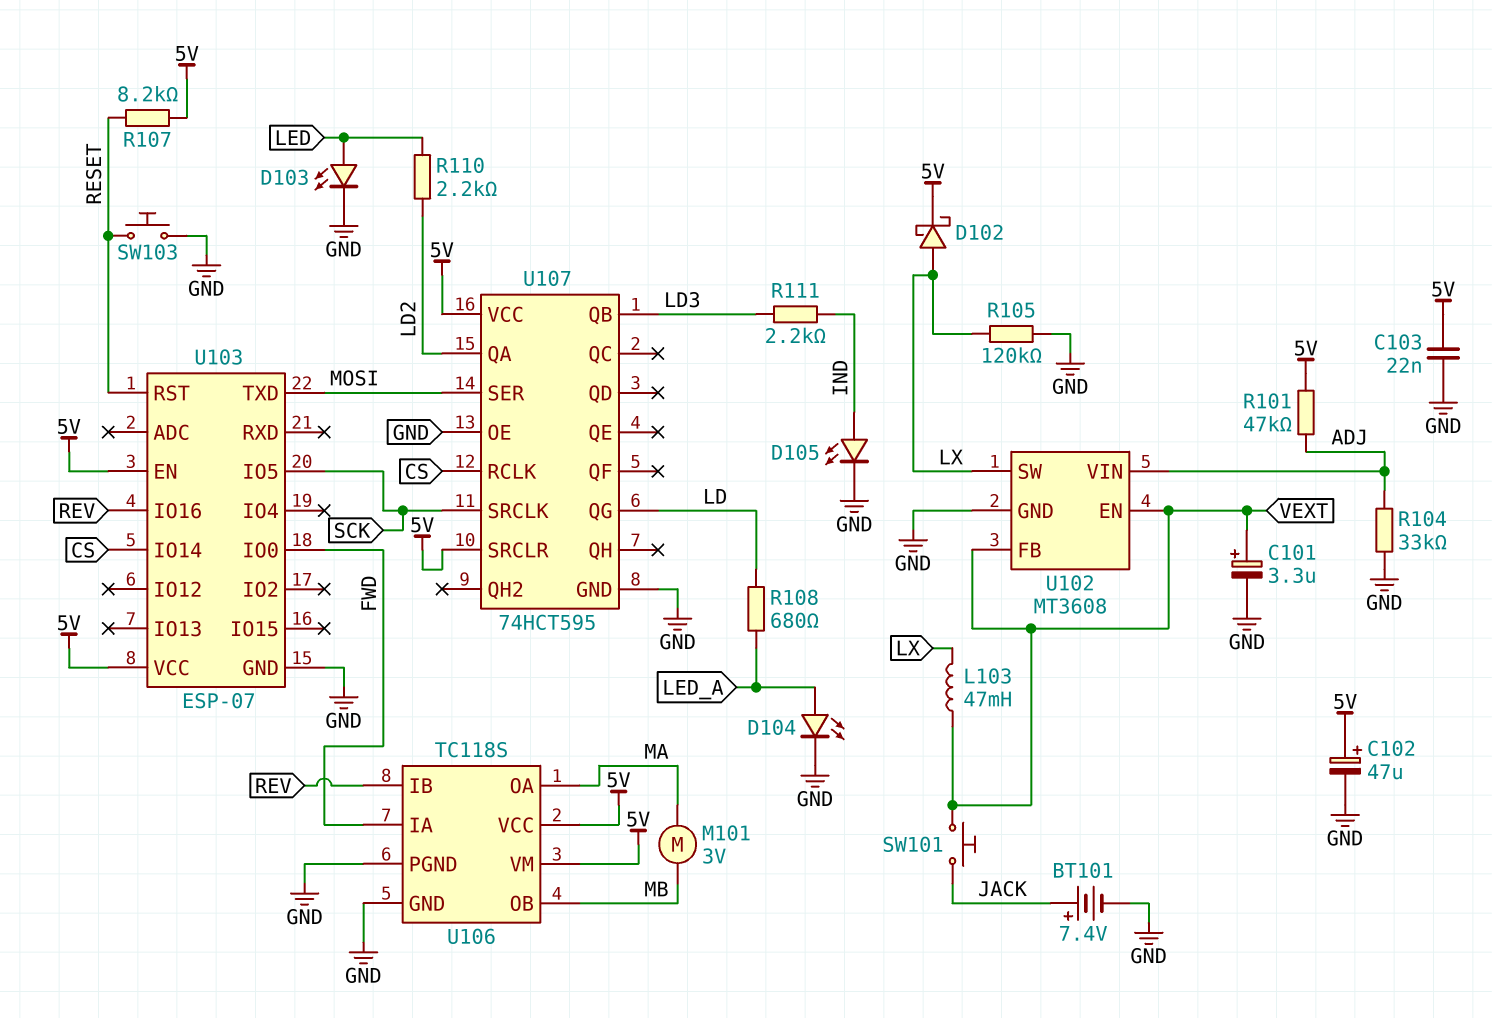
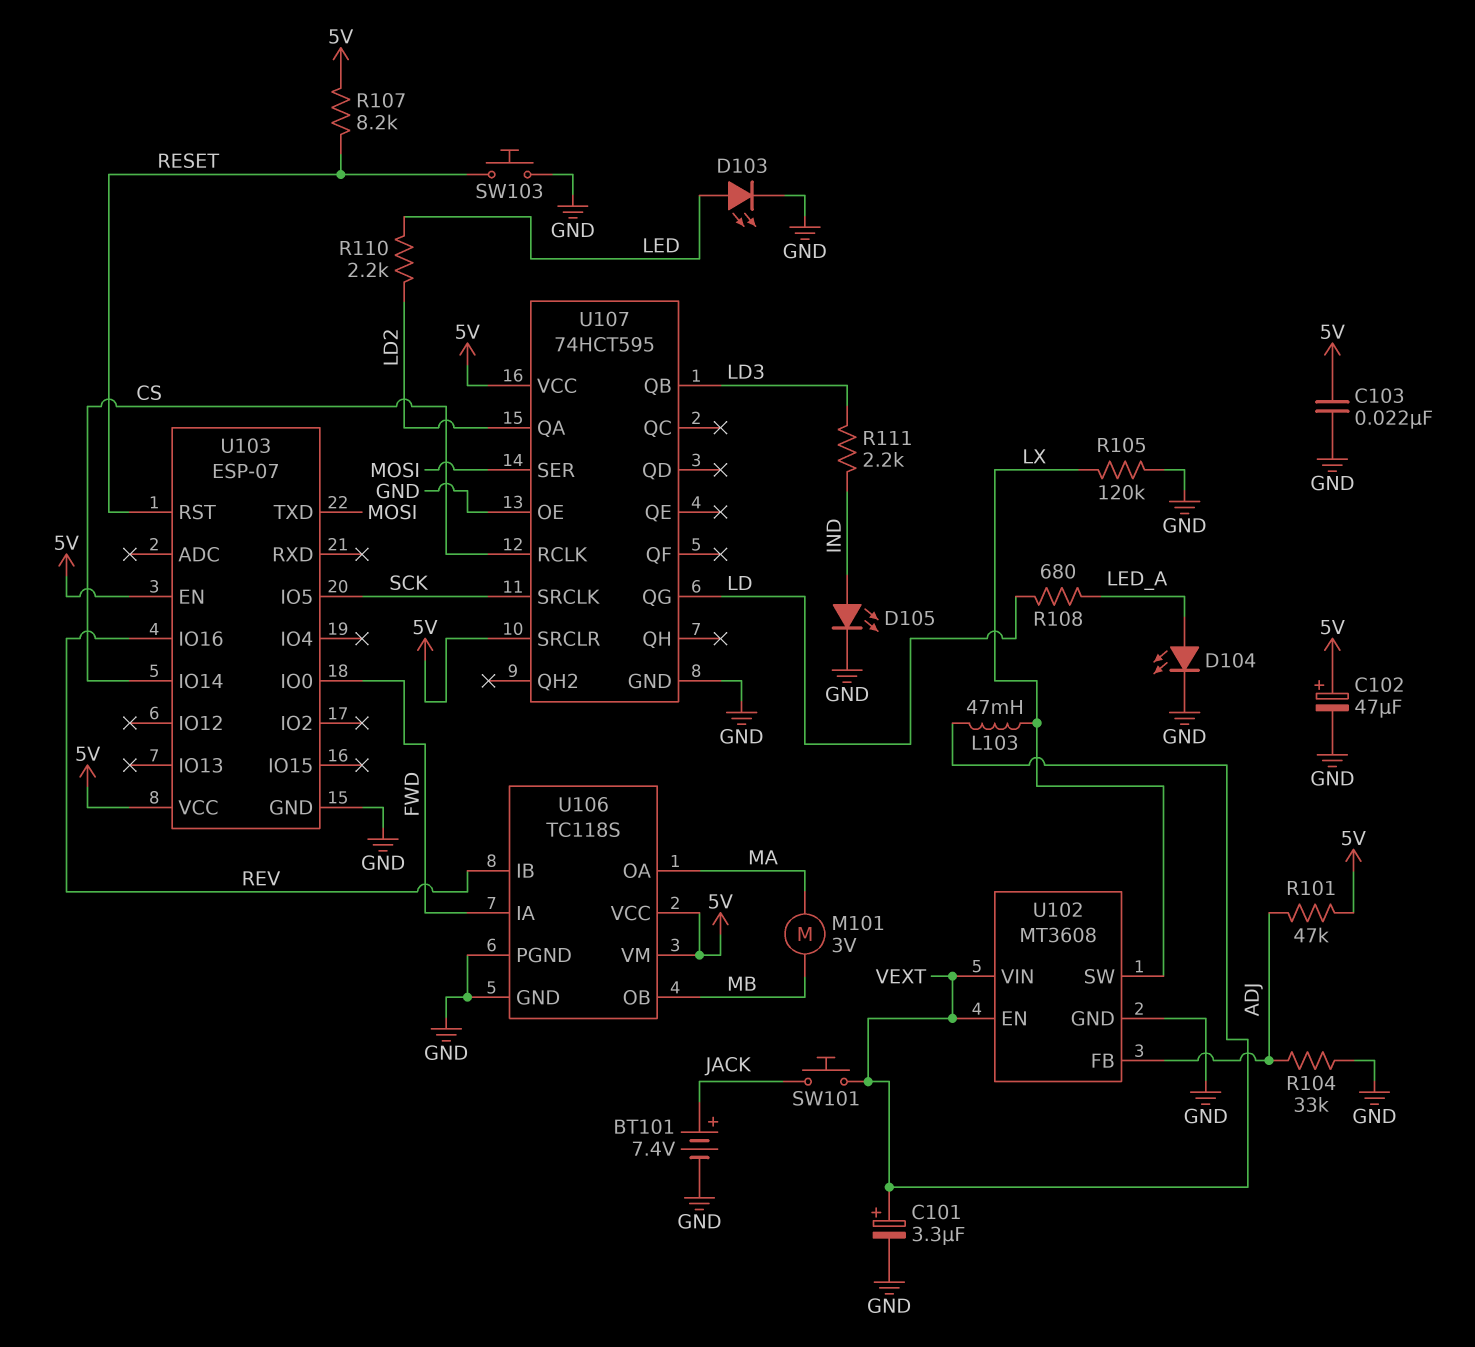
D102: schottky (A LX, K 5V) -> none
U102 pin FB: VEXT -> ADJ
U102 pin VIN: ADJ -> VEXT

